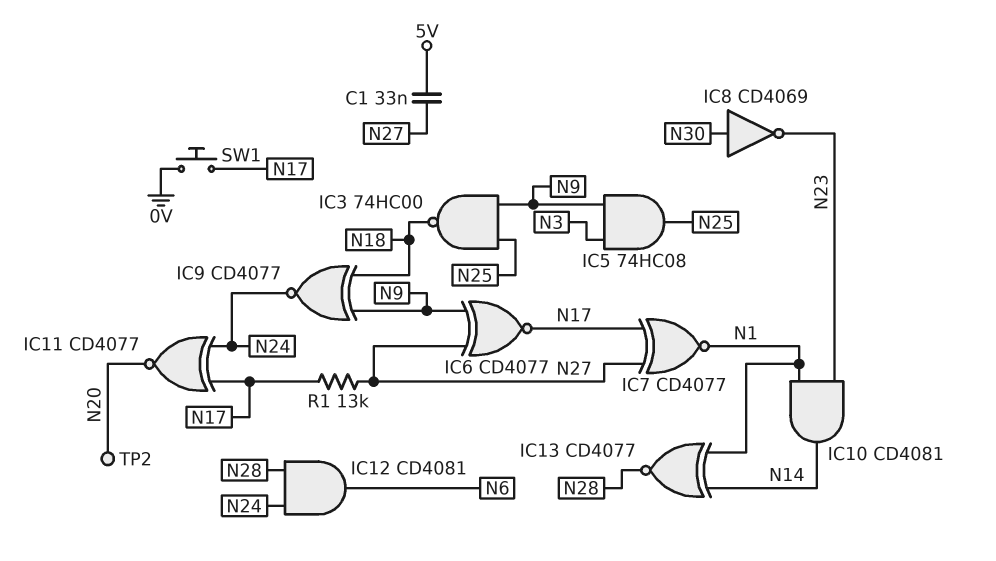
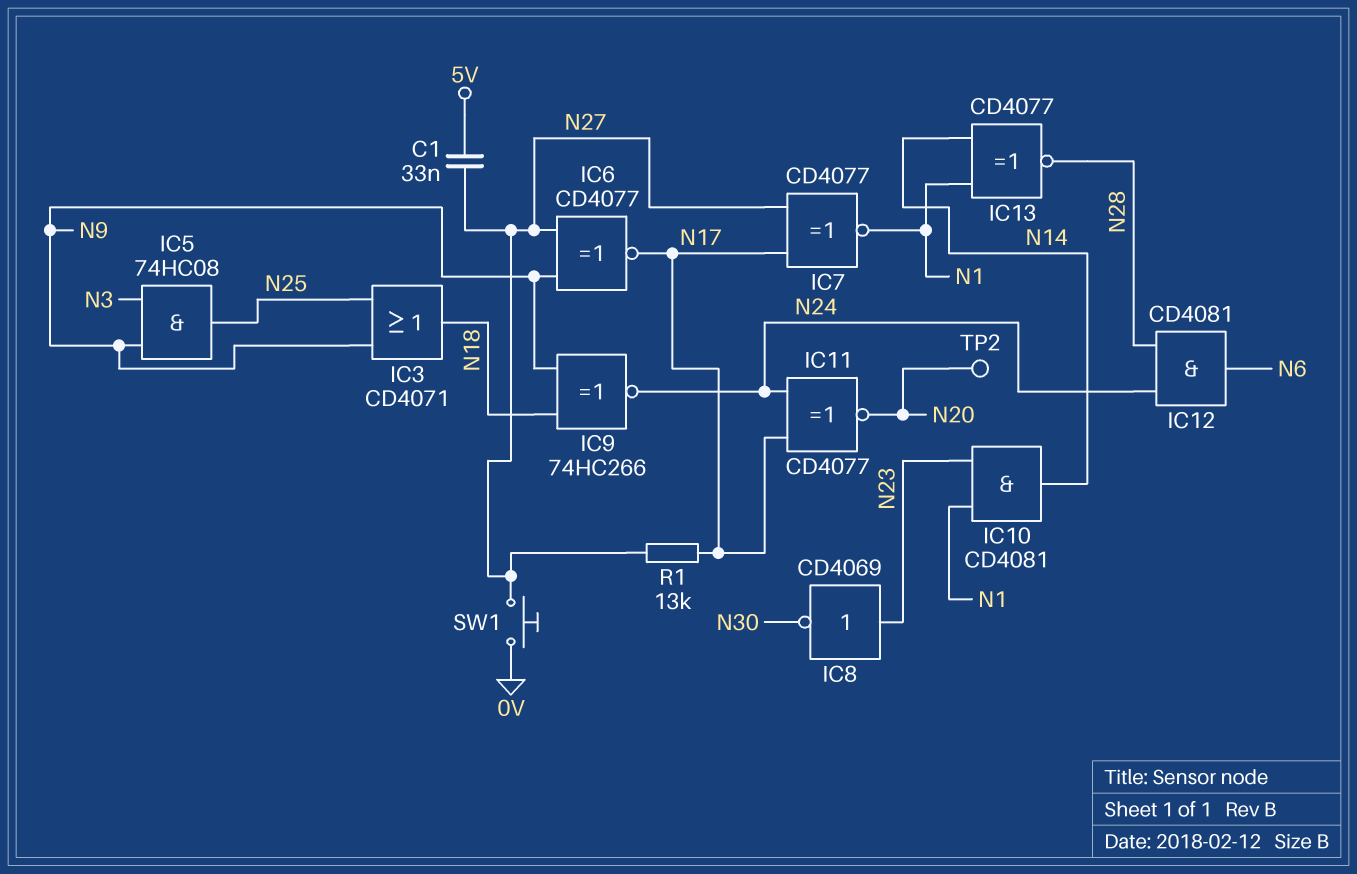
IC3: NAND 74HC00 (in N9, in N25, out N18) -> OR CD4071 (in N9, in N25, out N18)
IC8: NOT CD4069 (in N30, out N23) -> NOT CD4069 (in N23, out N30)
IC9: XNOR CD4077 (in N9, in N18, out N24) -> XNOR 74HC266 (in N9, in N18, out N24)
SW1: button (0V, N17) -> button (0V, N27)

